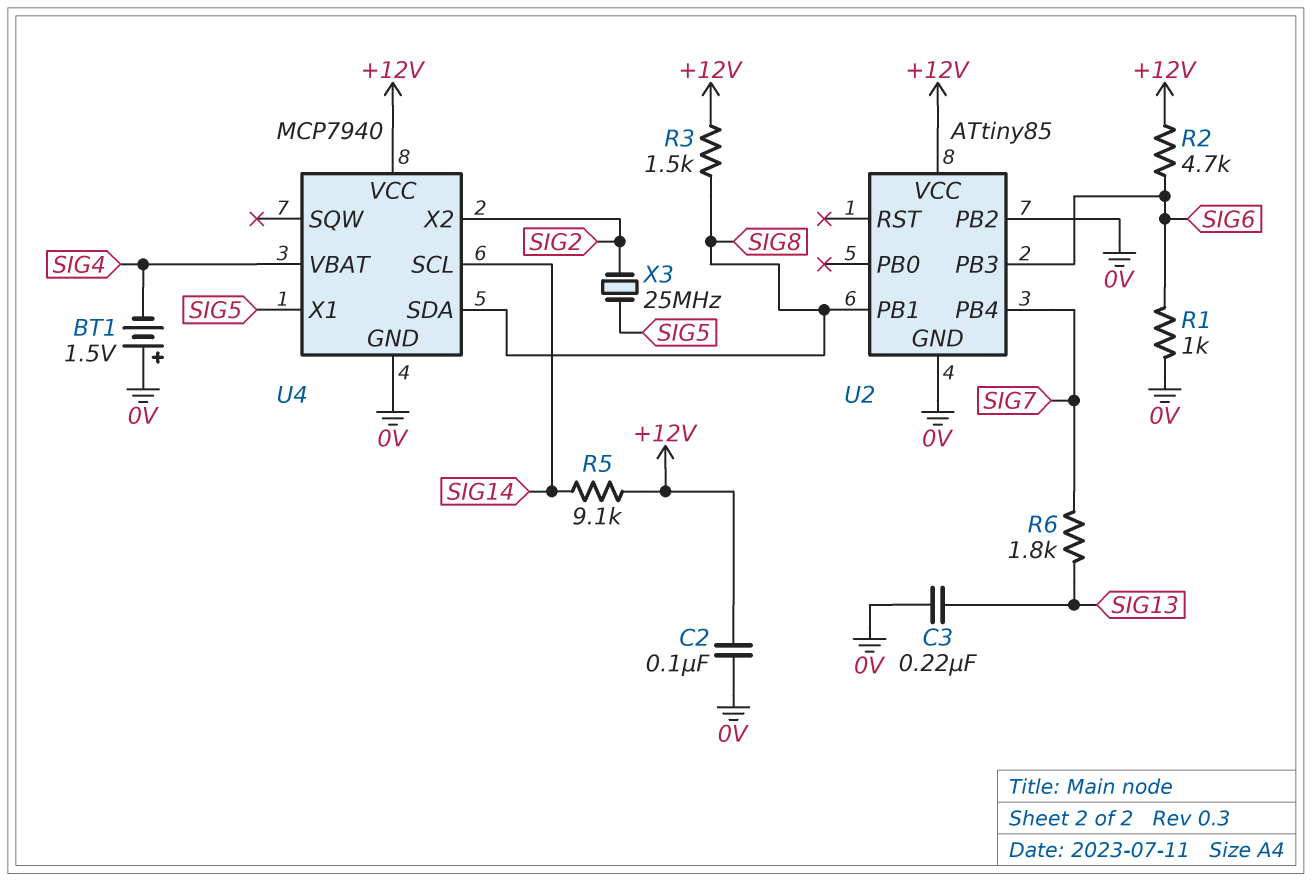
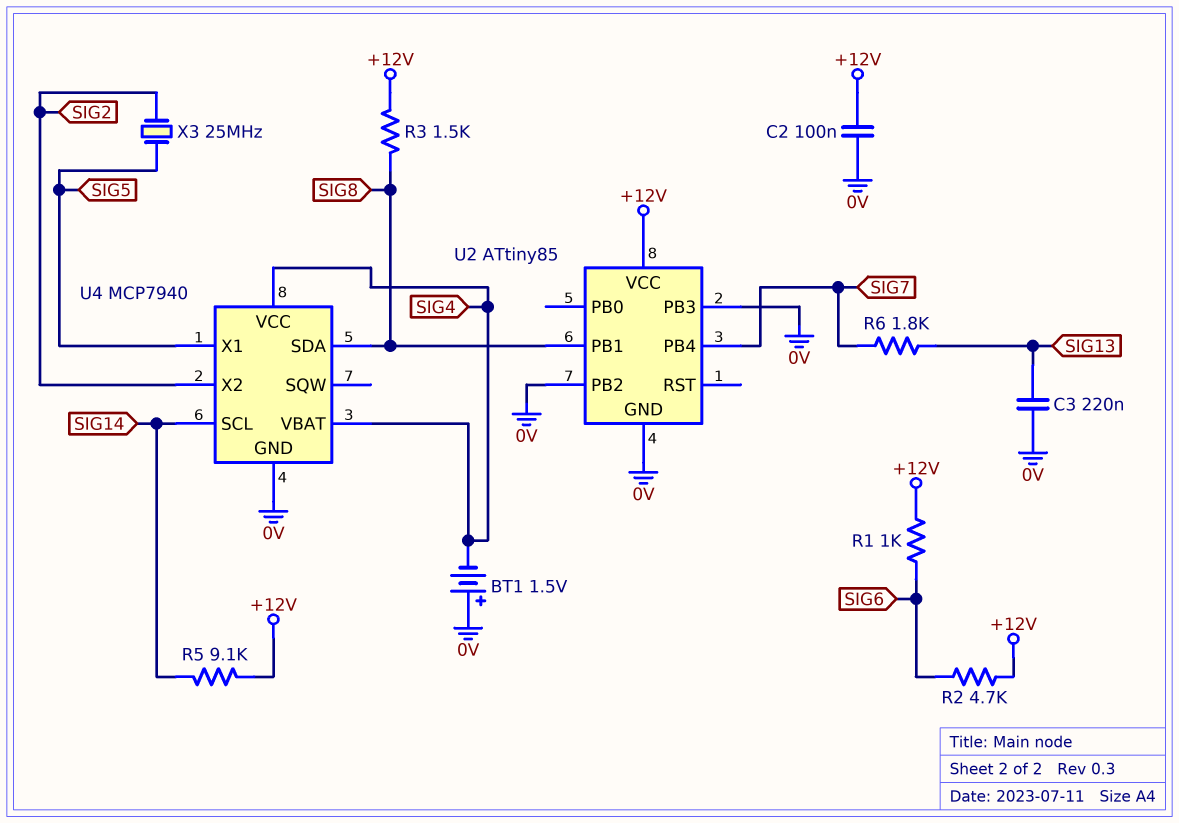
R1: 1k (0V, SIG6) -> 1k (+12V, SIG6)
U2 pin PB3: SIG6 -> 0V
U4 pin VCC: +12V -> SIG4

